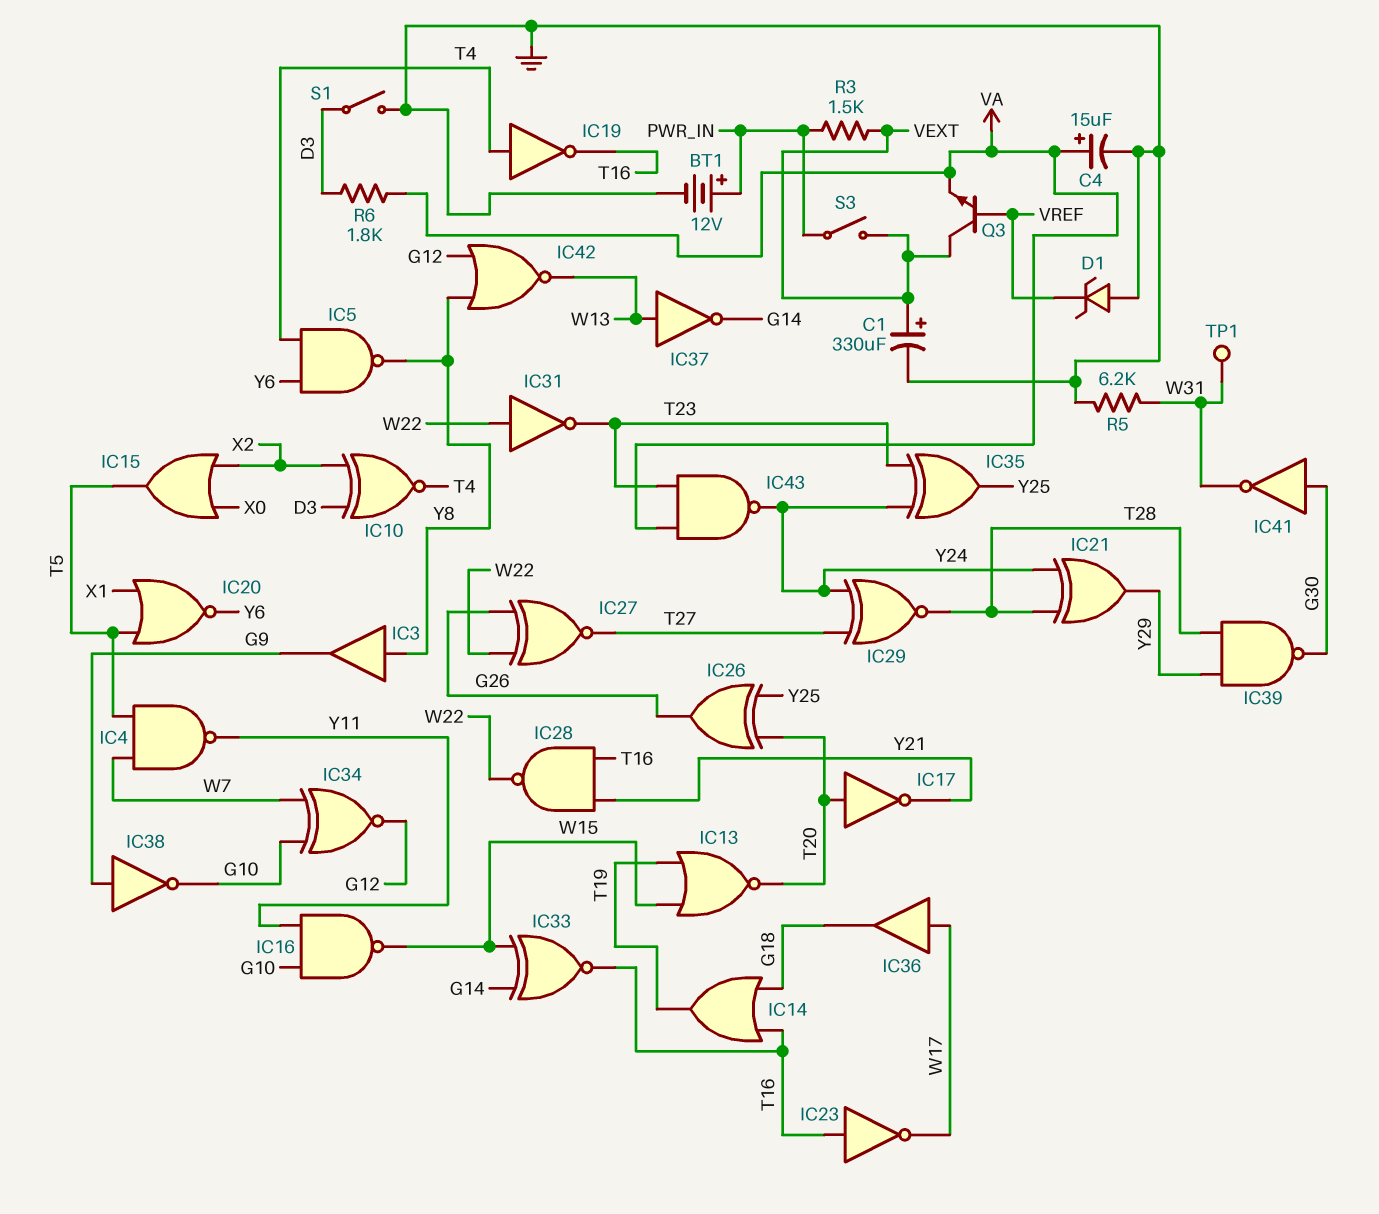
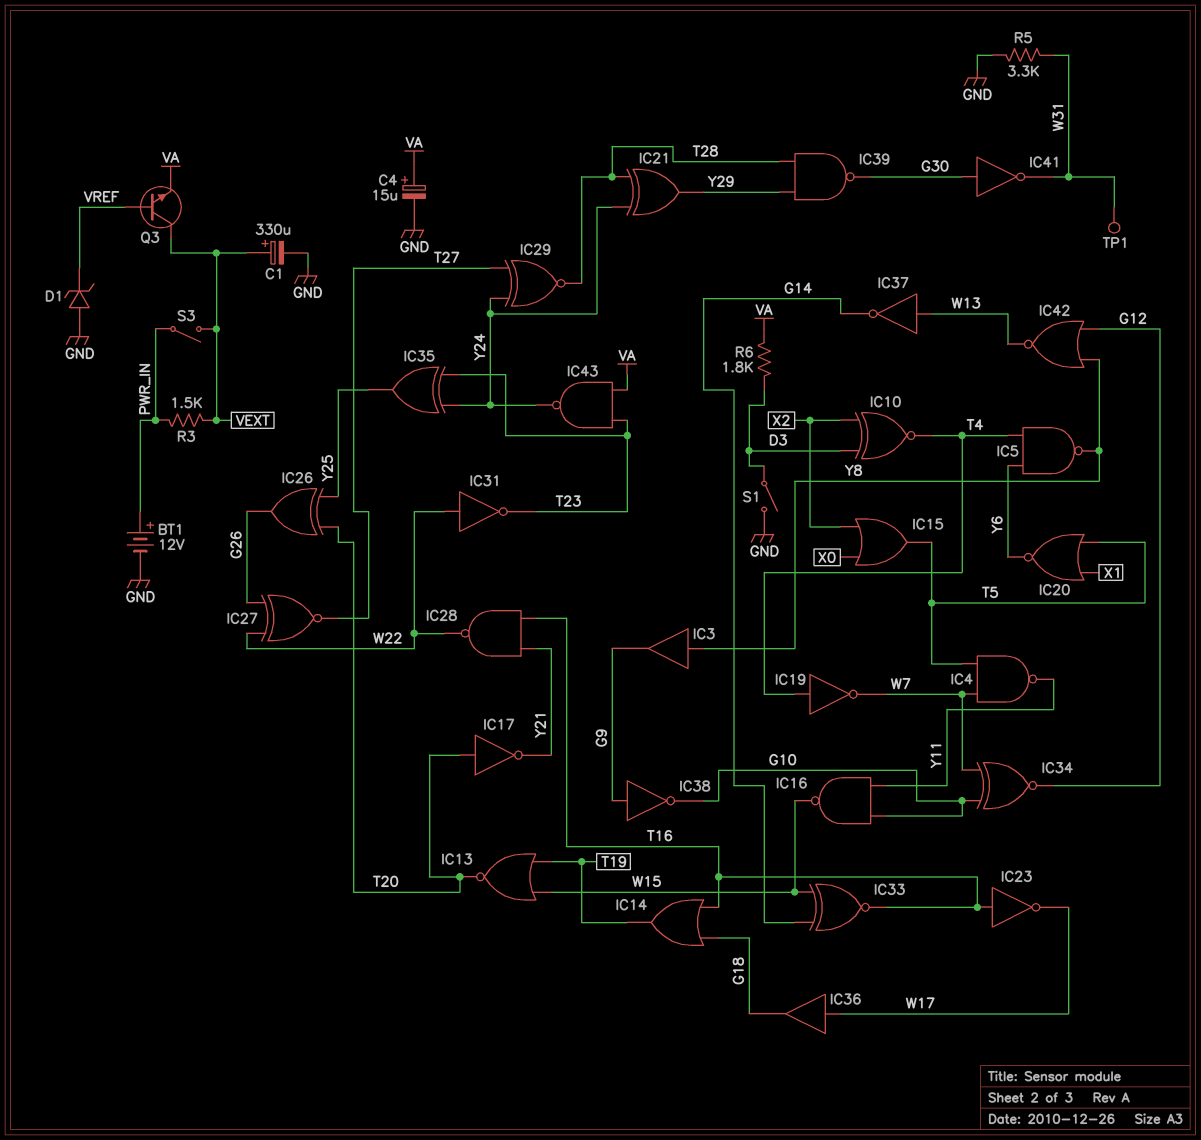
IC19: NOT (in T4, out T16) -> NOT (in T4, out W7)
R5: 6.2k (GND, W31) -> 3.3k (GND, W31)

